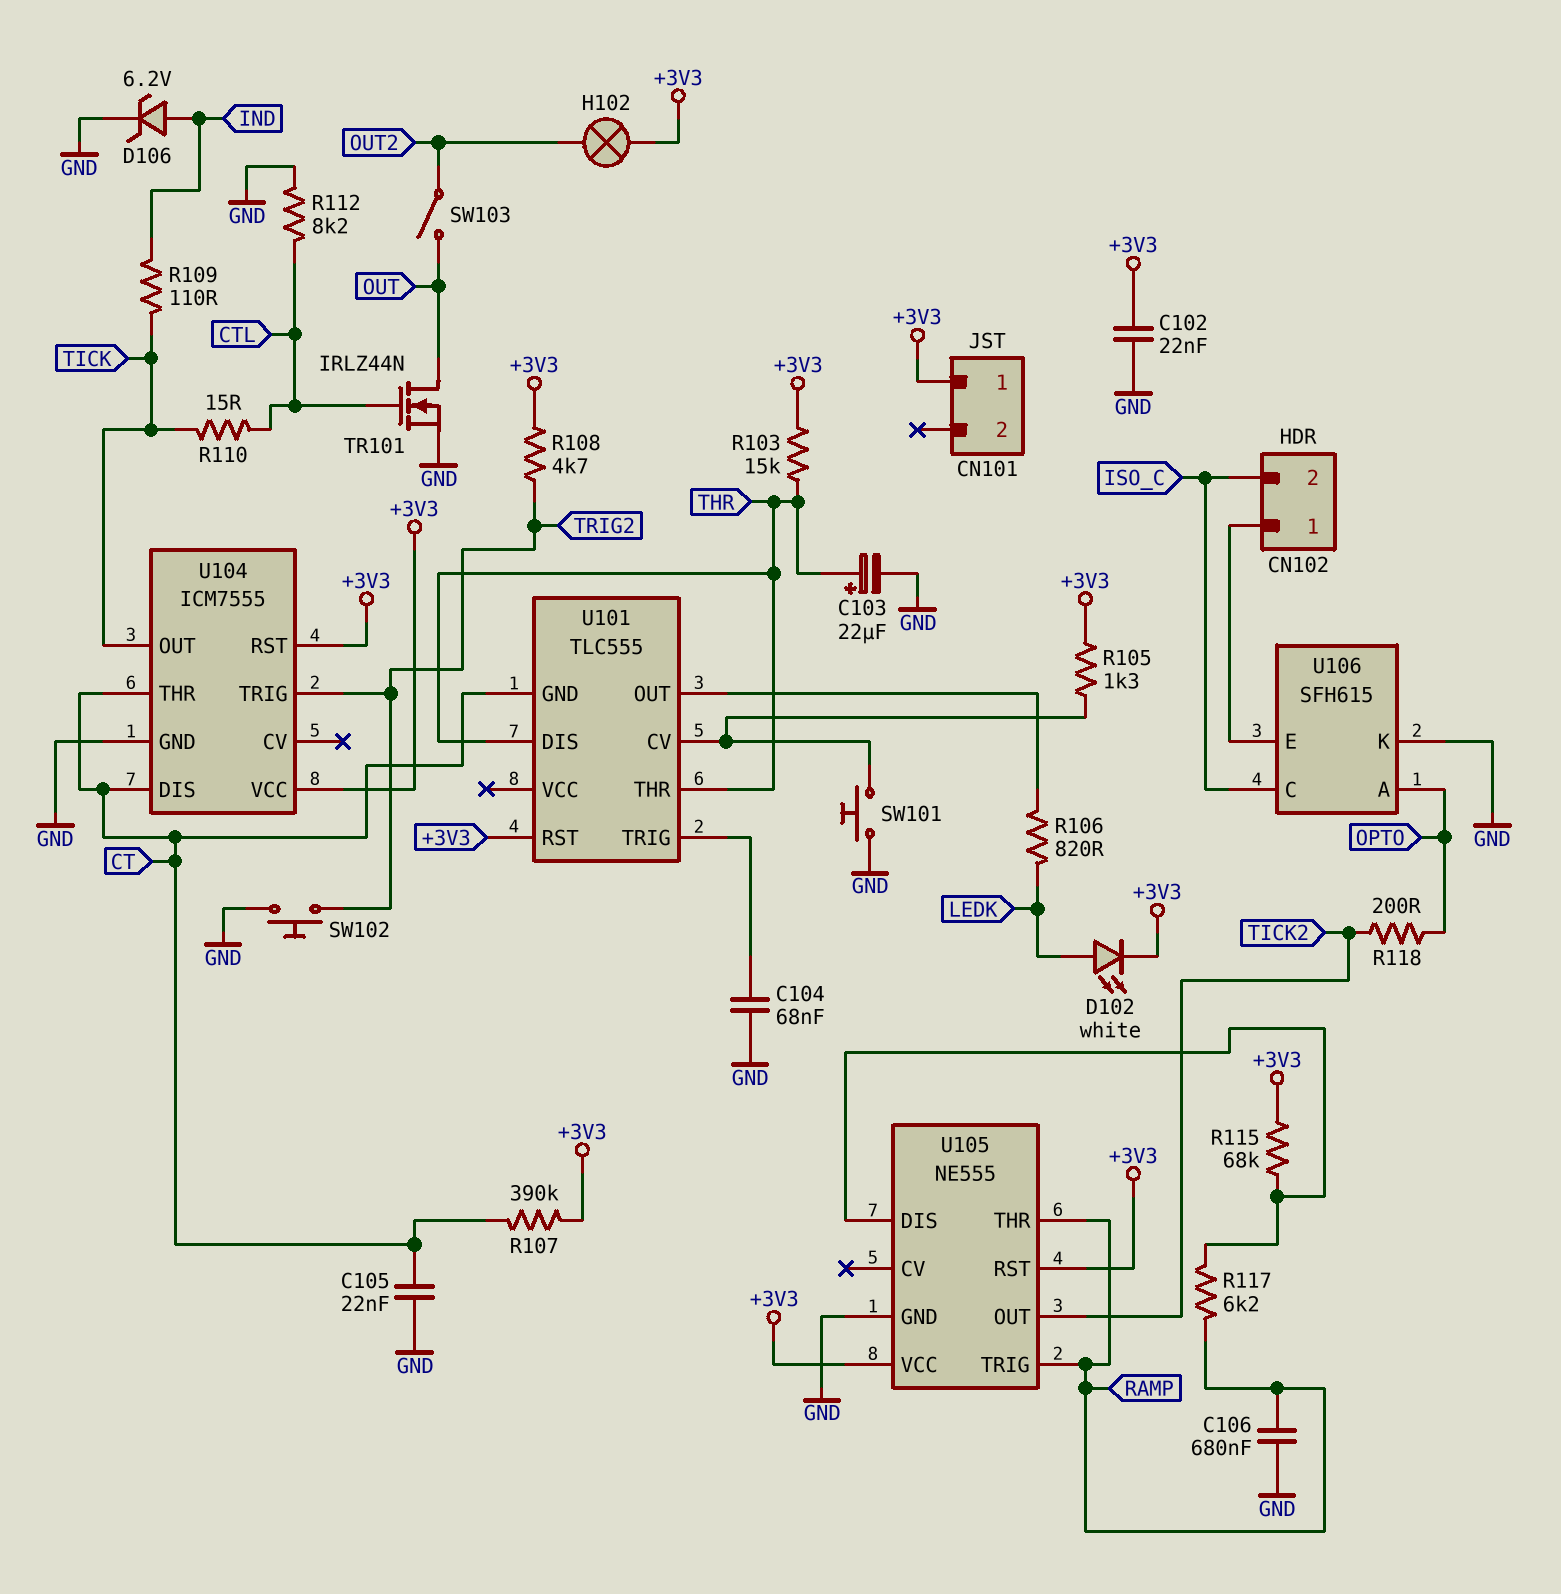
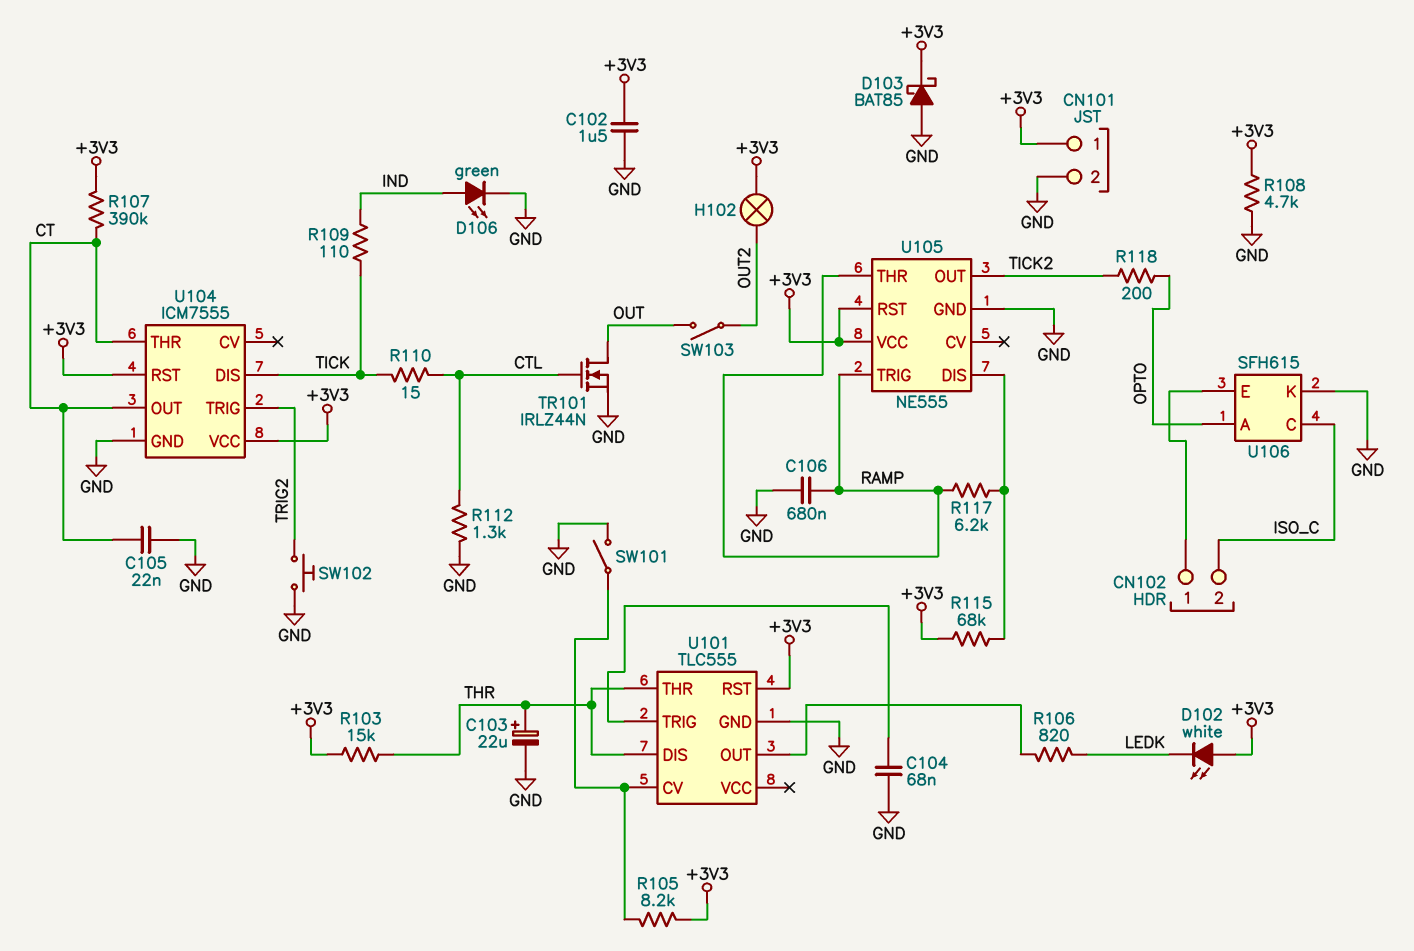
C102: 22nF (+3V3, GND) -> 1.5uF (+3V3, GND)
CN101 pin 2: none -> GND
D102: LED white (A LEDK, K +3V3) -> LED white (A +3V3, K LEDK)
D103: none -> schottky BAT85 (A GND, K +3V3)
D106: zener 6.2V (A IND, K GND) -> LED green (A IND, K GND)
R105: 1.3k (+3V3, U101/CV) -> 8.2k (+3V3, U101/CV)
R108: 4.7k (+3V3, TRIG2) -> 4.7k (+3V3, GND)
R112: 8.2k (CTL, GND) -> 1.3k (CTL, GND)
SW101: button (GND, U101/CV) -> switch (GND, U101/CV)
U101 pin GND: CT -> GND
U104 pin DIS: CT -> TICK
U104 pin OUT: TICK -> CT

